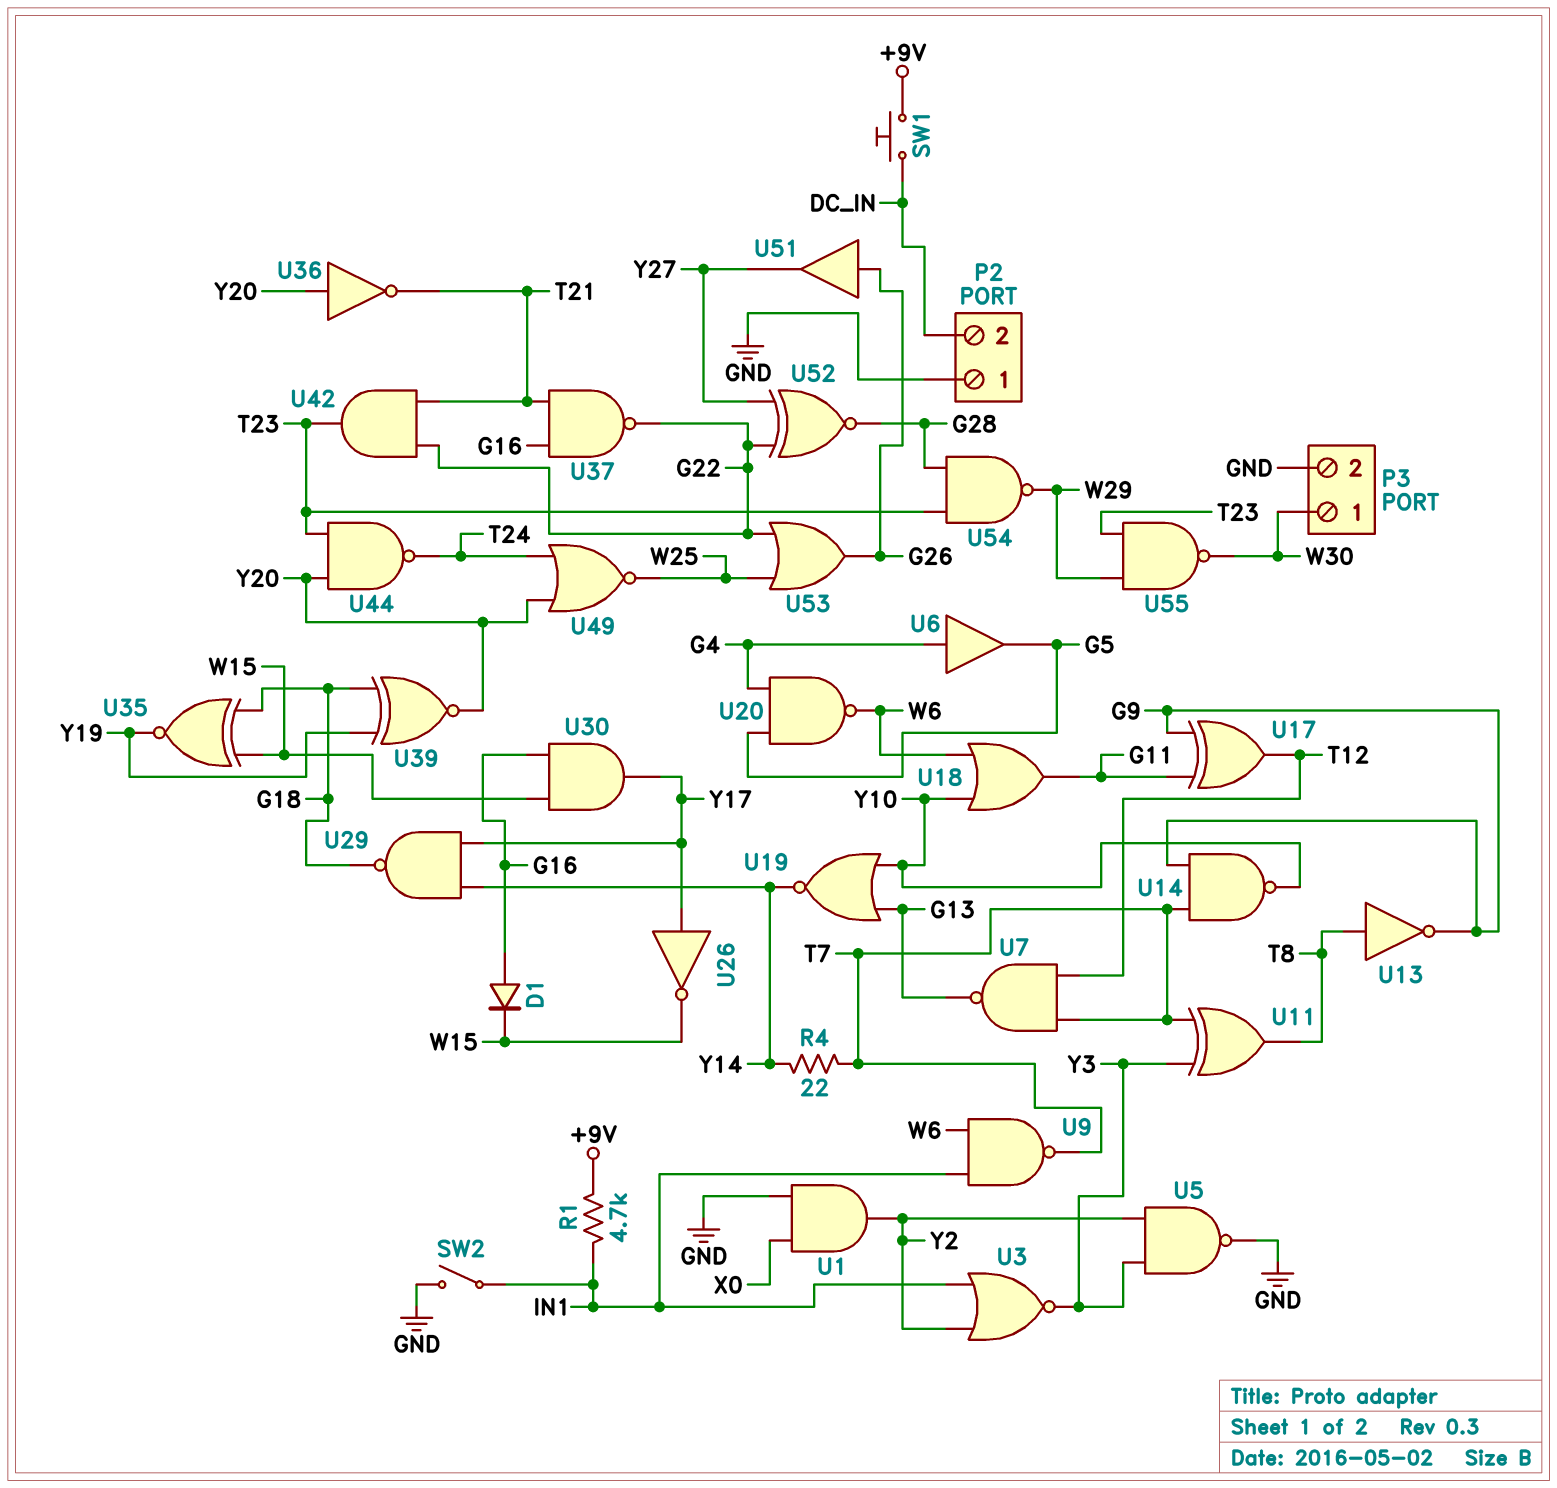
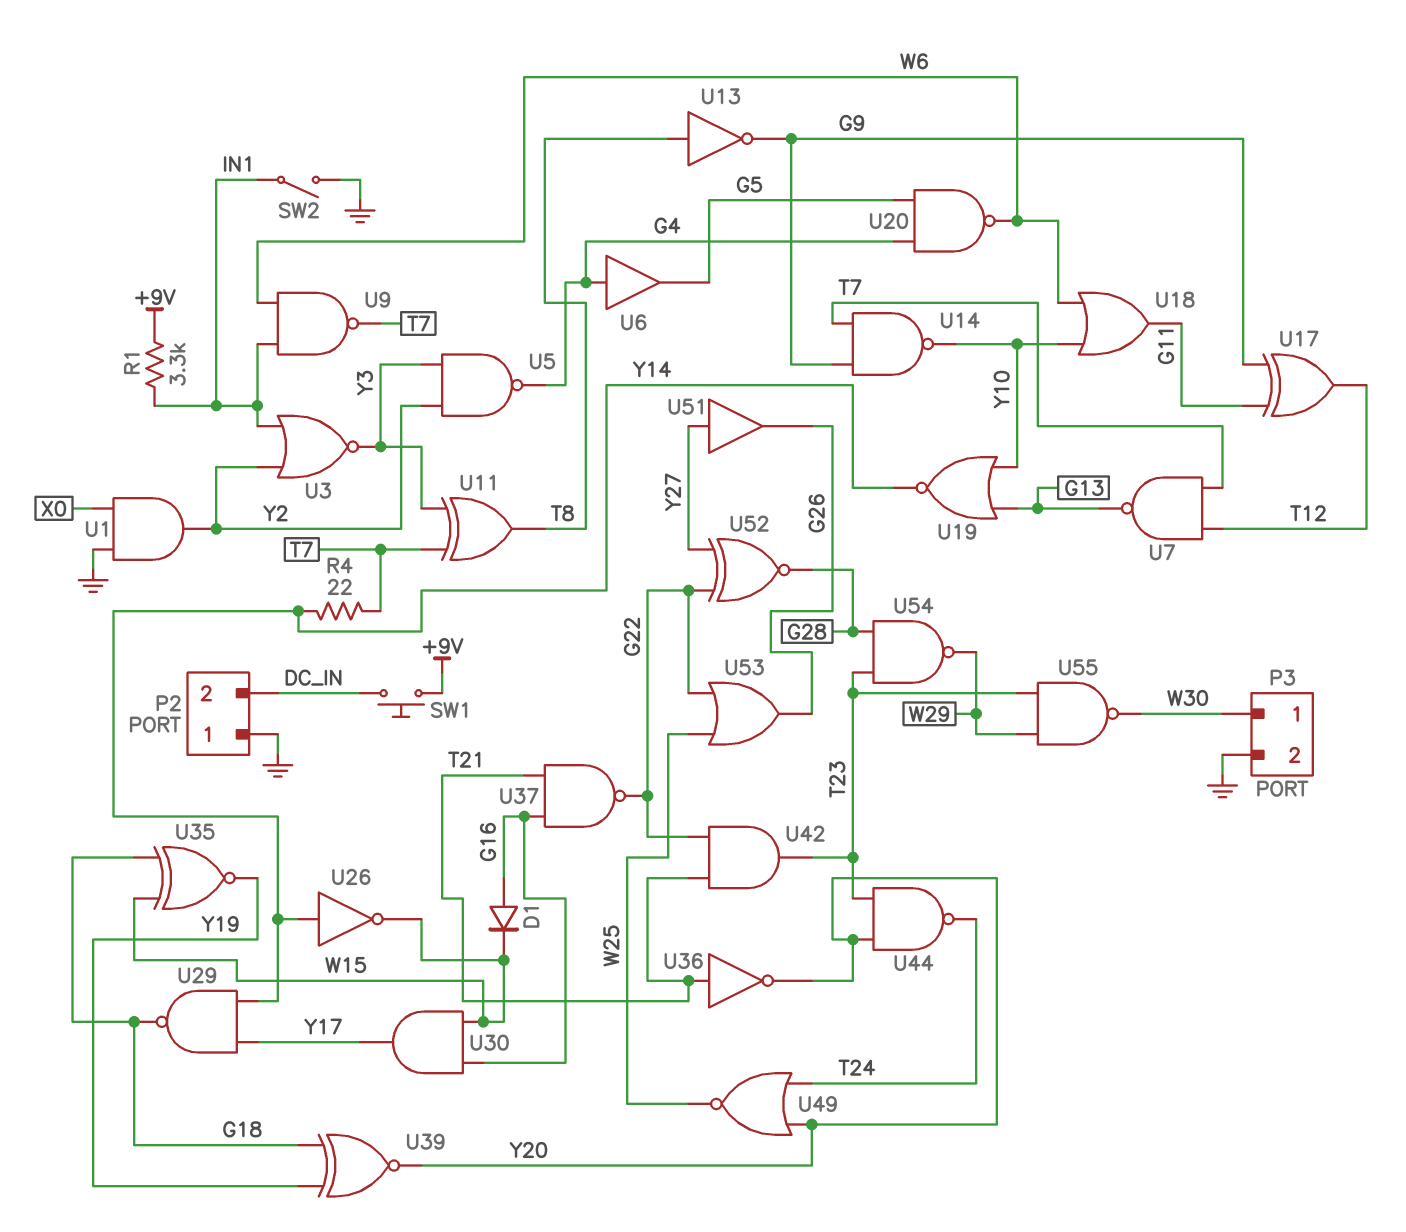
R1: 4.7k (+9V, IN1) -> 3.3k (+9V, IN1)
U5: NAND (in Y2, in Y3, out GND) -> NAND (in Y2, in Y3, out G4)
U26: NOT (in Y17, out W15) -> NOT (in Y14, out W15)
U36: NOT (in Y20, out T21) -> NOT (in T21, out Y20)
U51: buffer (in G26, out Y27) -> buffer (in Y27, out G26)

